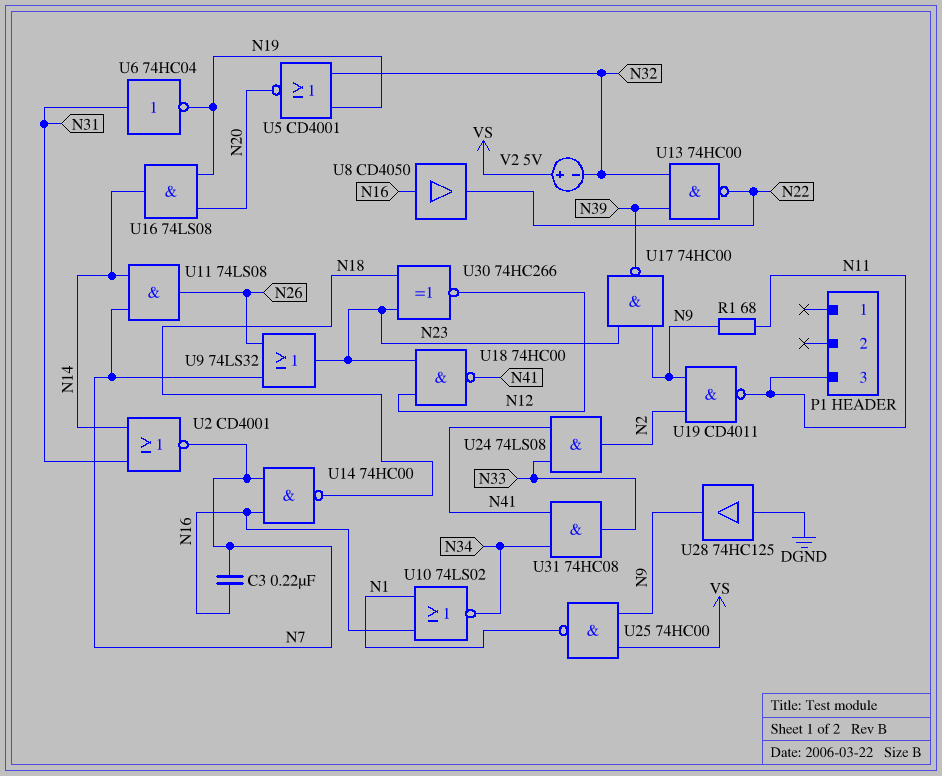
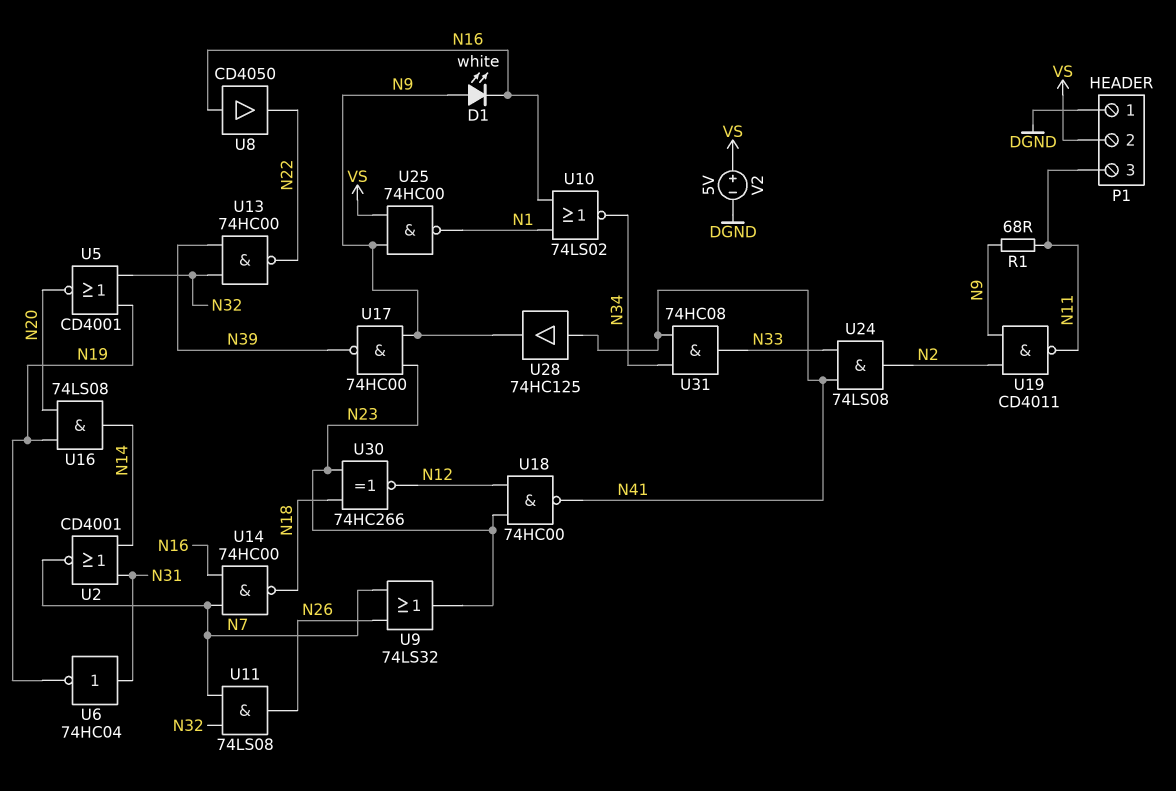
C3: 220nF (N7, N16) -> none
D1: none -> LED white (A N9, K N16)
P1 pin 1: none -> DGND
P1 pin 2: none -> VS
U11: AND 74LS08 (in N7, in N14, out N26) -> AND 74LS08 (in N7, in N32, out N26)
U28: buffer 74HC125 (in DGND, out N9) -> buffer 74HC125 (in N41, out N9)
V2: 5V (plus VS, minus N32) -> 5V (plus VS, minus DGND)

